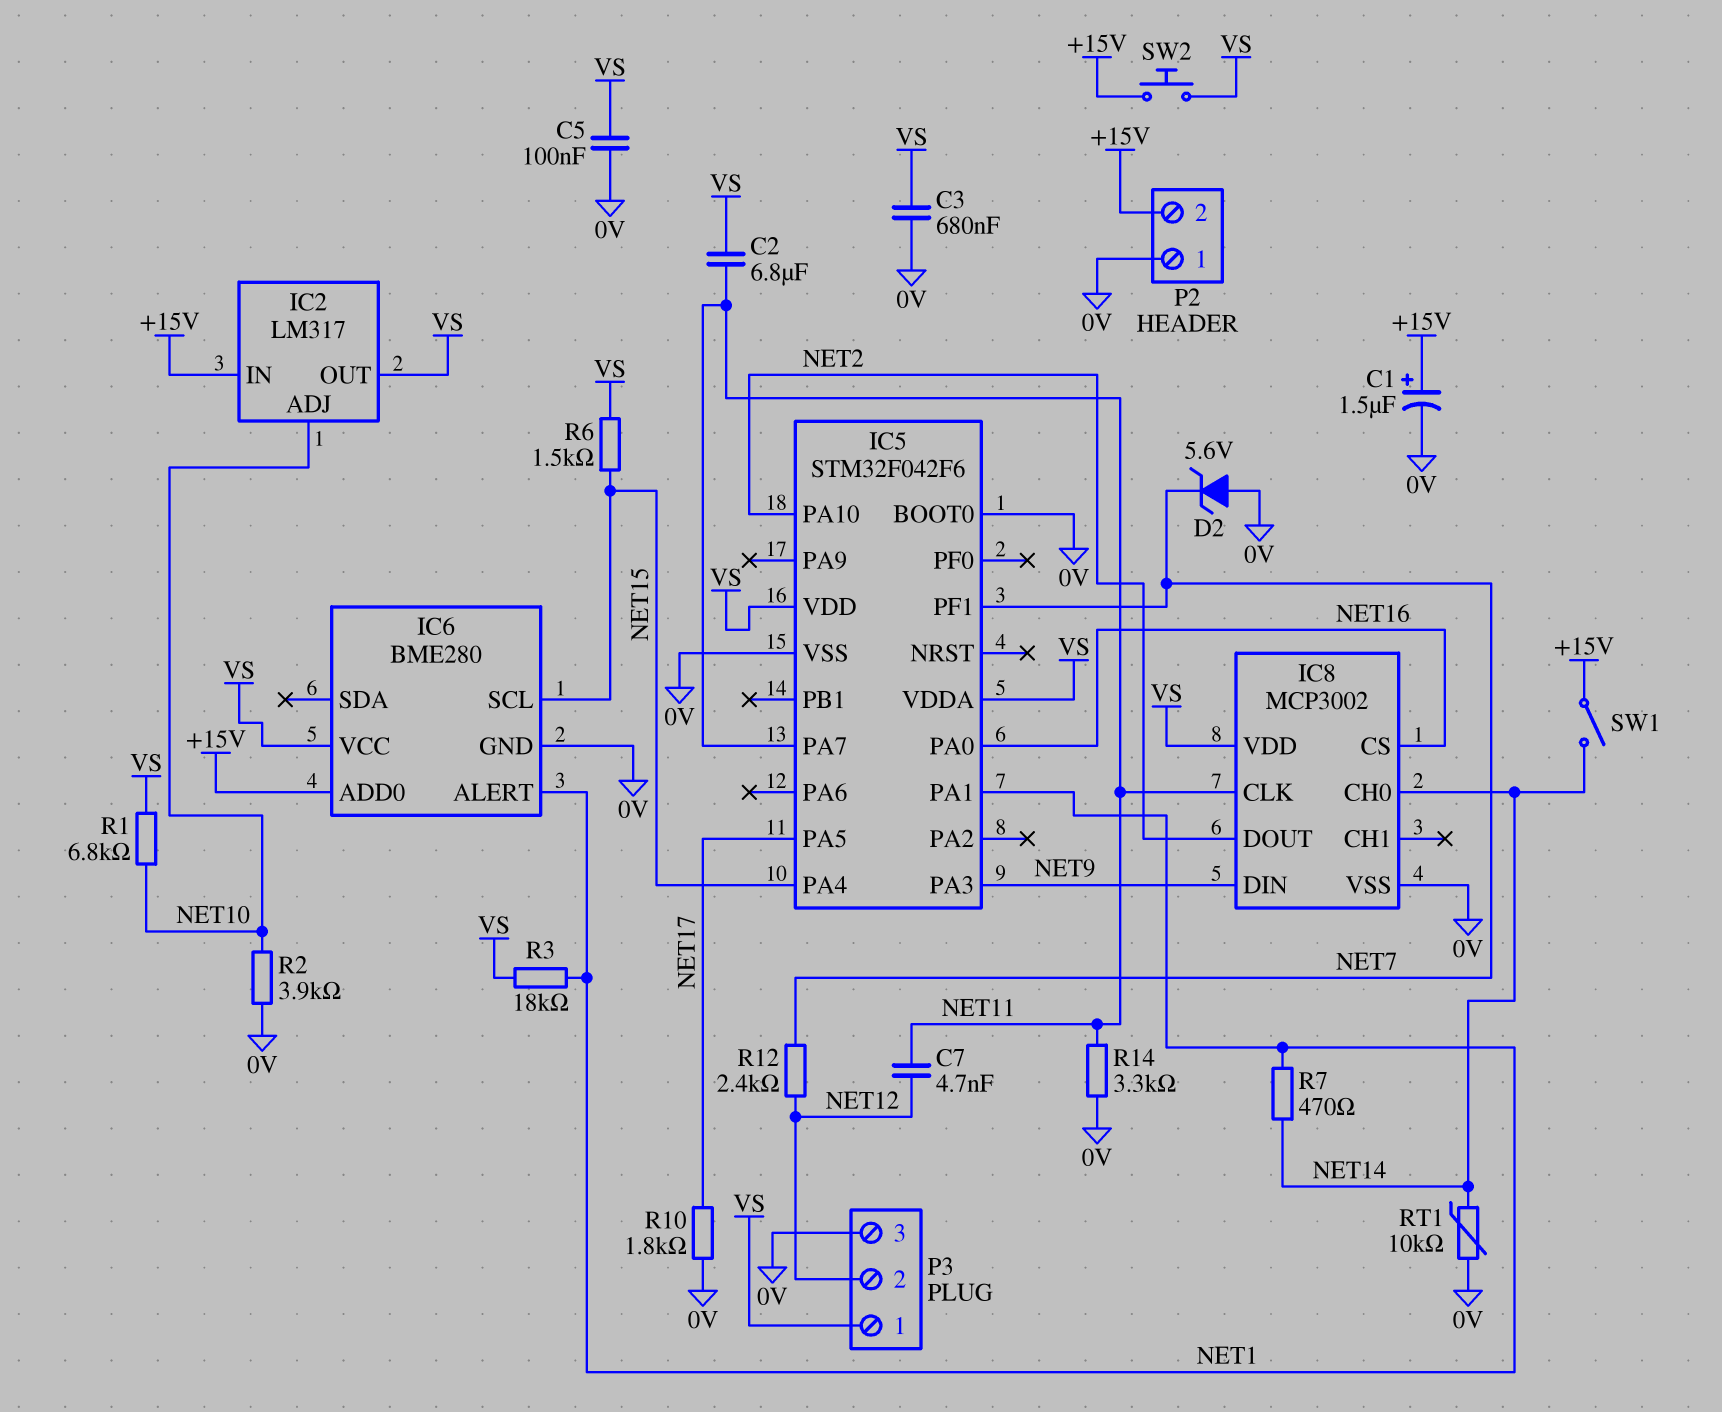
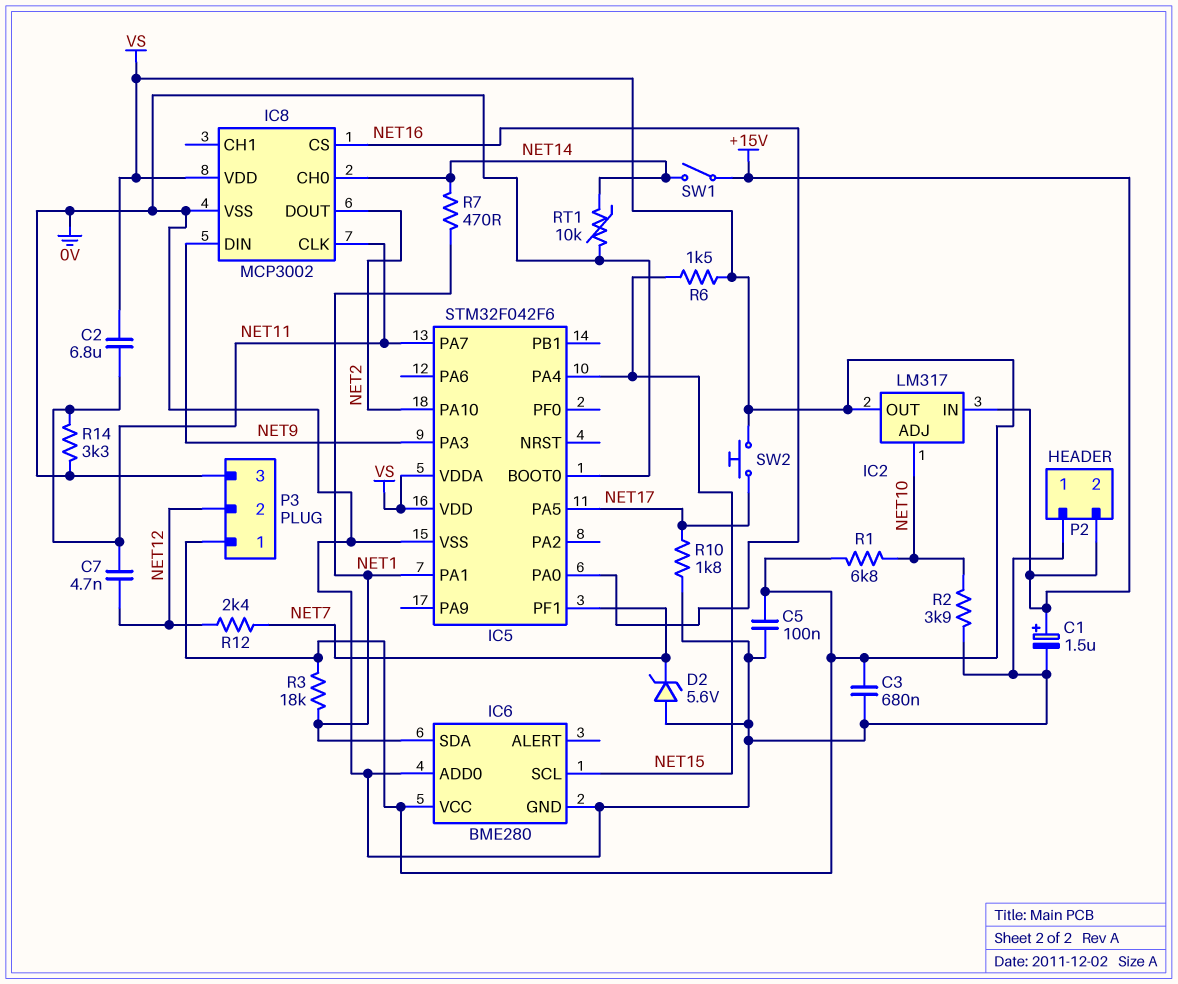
IC6 pin ADD0: +15V -> 0V
IC6 pin ALERT: NET1 -> none
IC6 pin SDA: none -> NET1
SW2: button (+15V, VS) -> button (NET17, VS)

